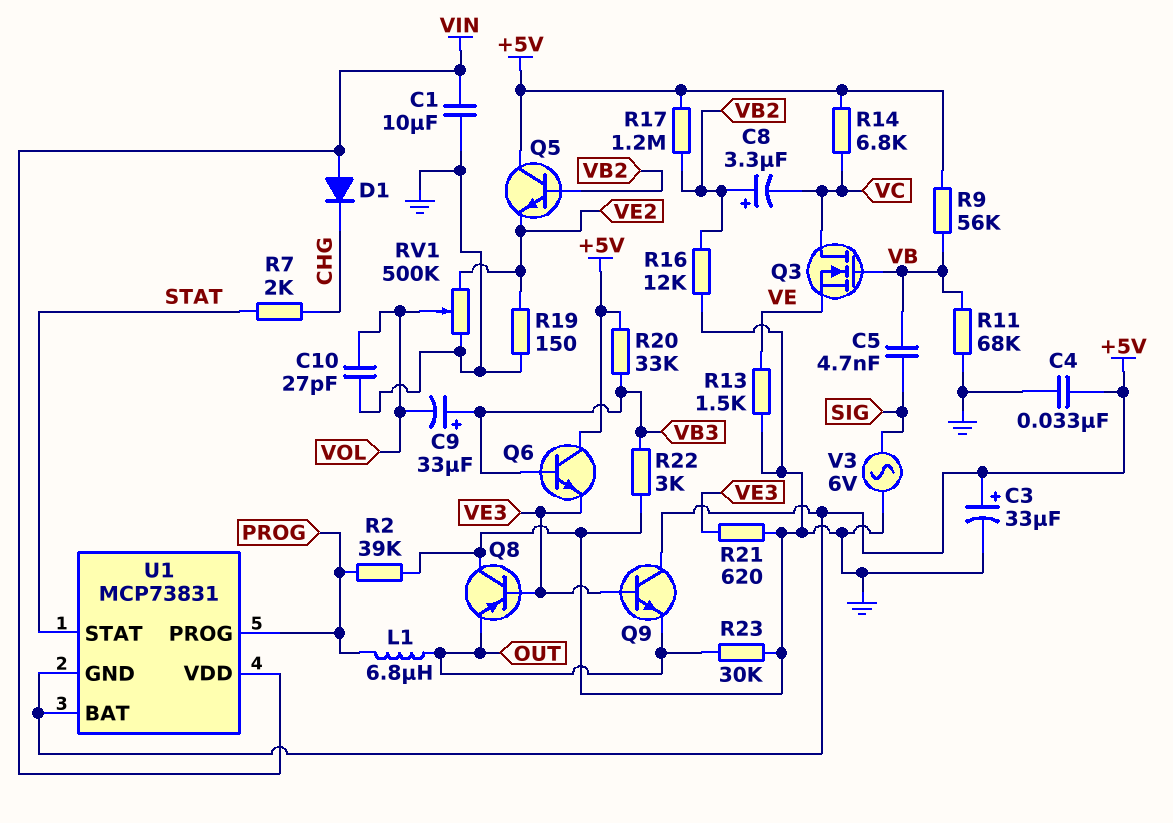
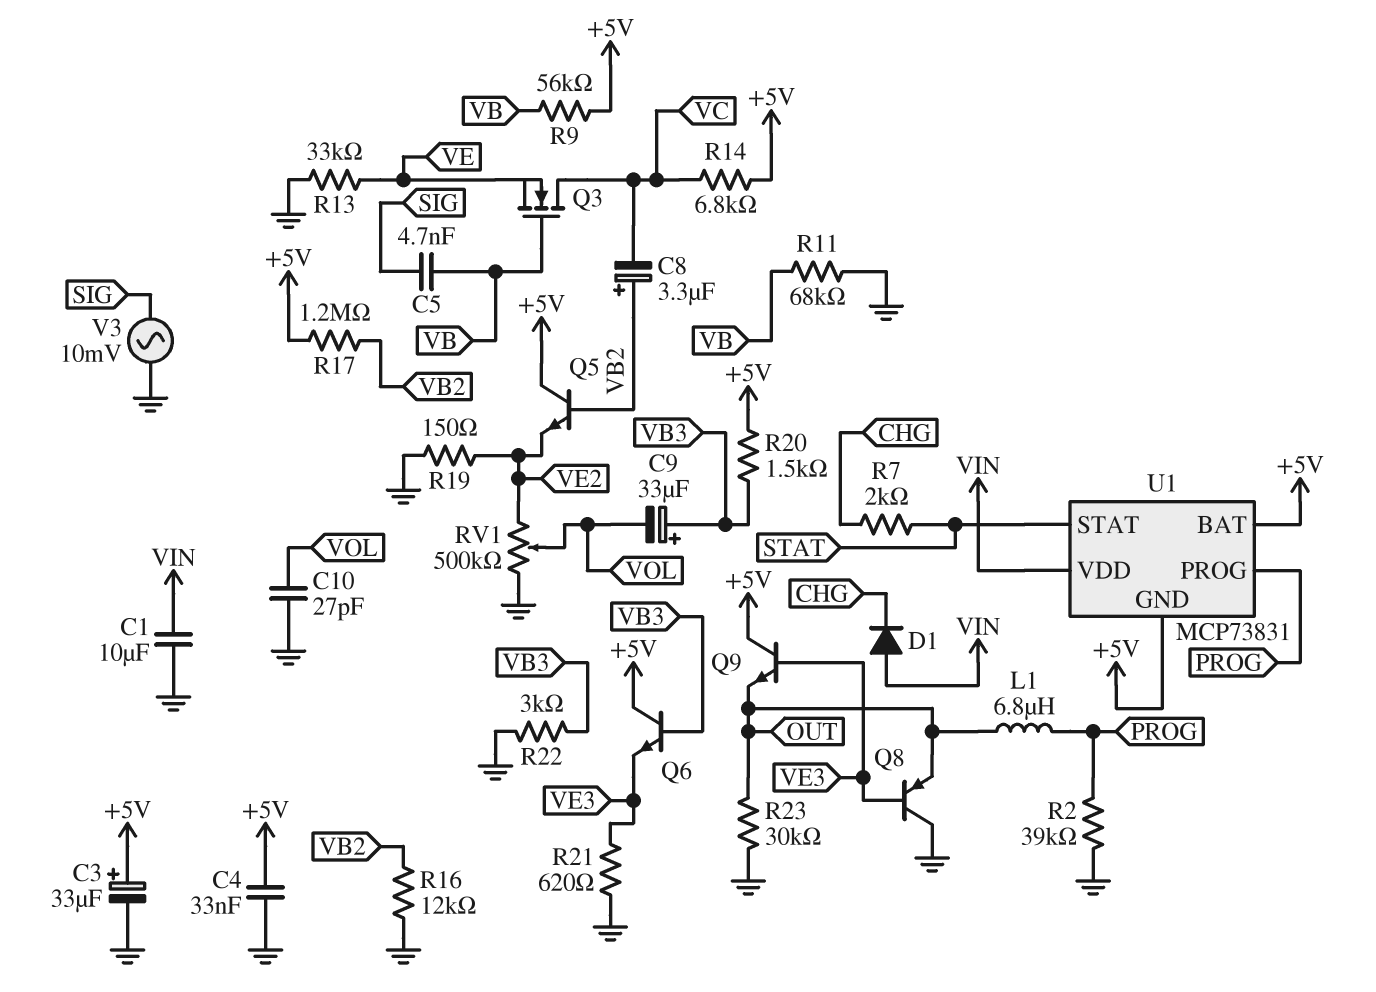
R13: 1.5k (GND, VE) -> 33k (GND, VE)
R20: 33k (+5V, VB3) -> 1.5k (+5V, VB3)
V3: AC 6V (GND, SIG) -> AC 10mV (GND, SIG)

